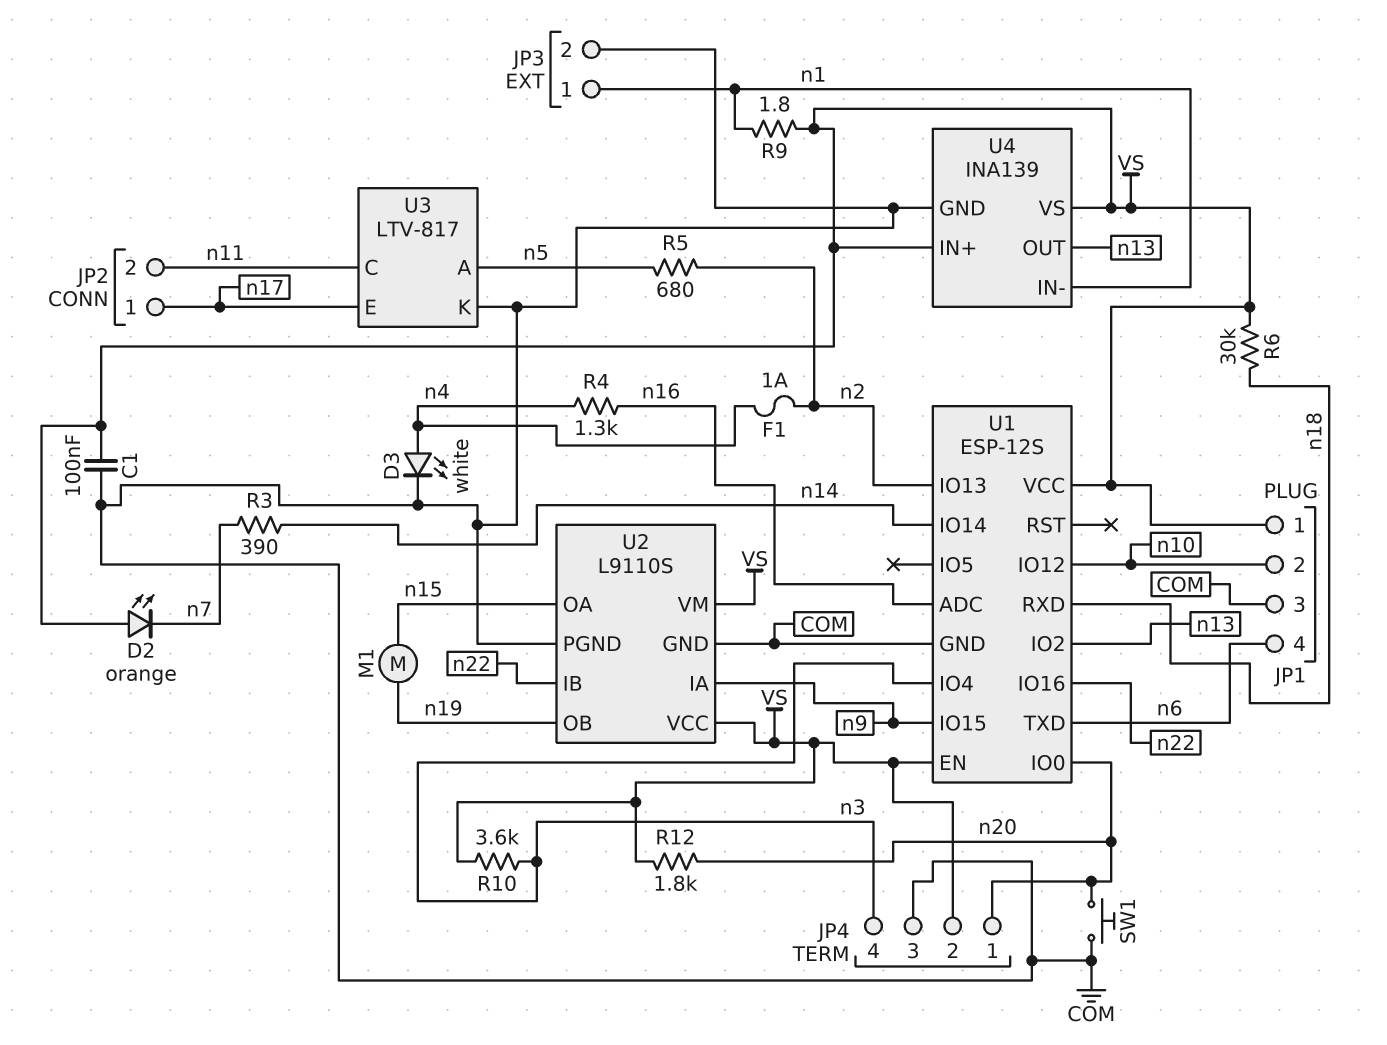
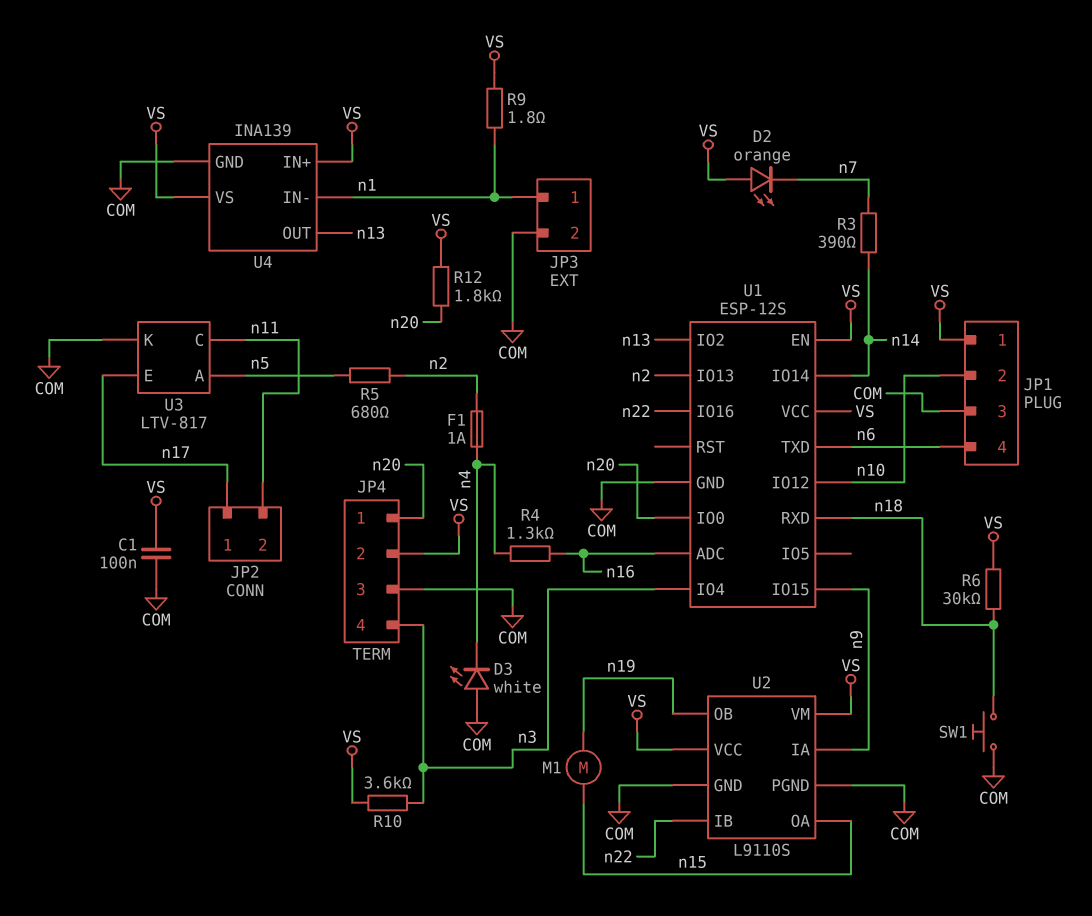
D3: LED white (A n4, K COM) -> LED white (A COM, K n4)
SW1: button (COM, n20) -> button (COM, n18)

